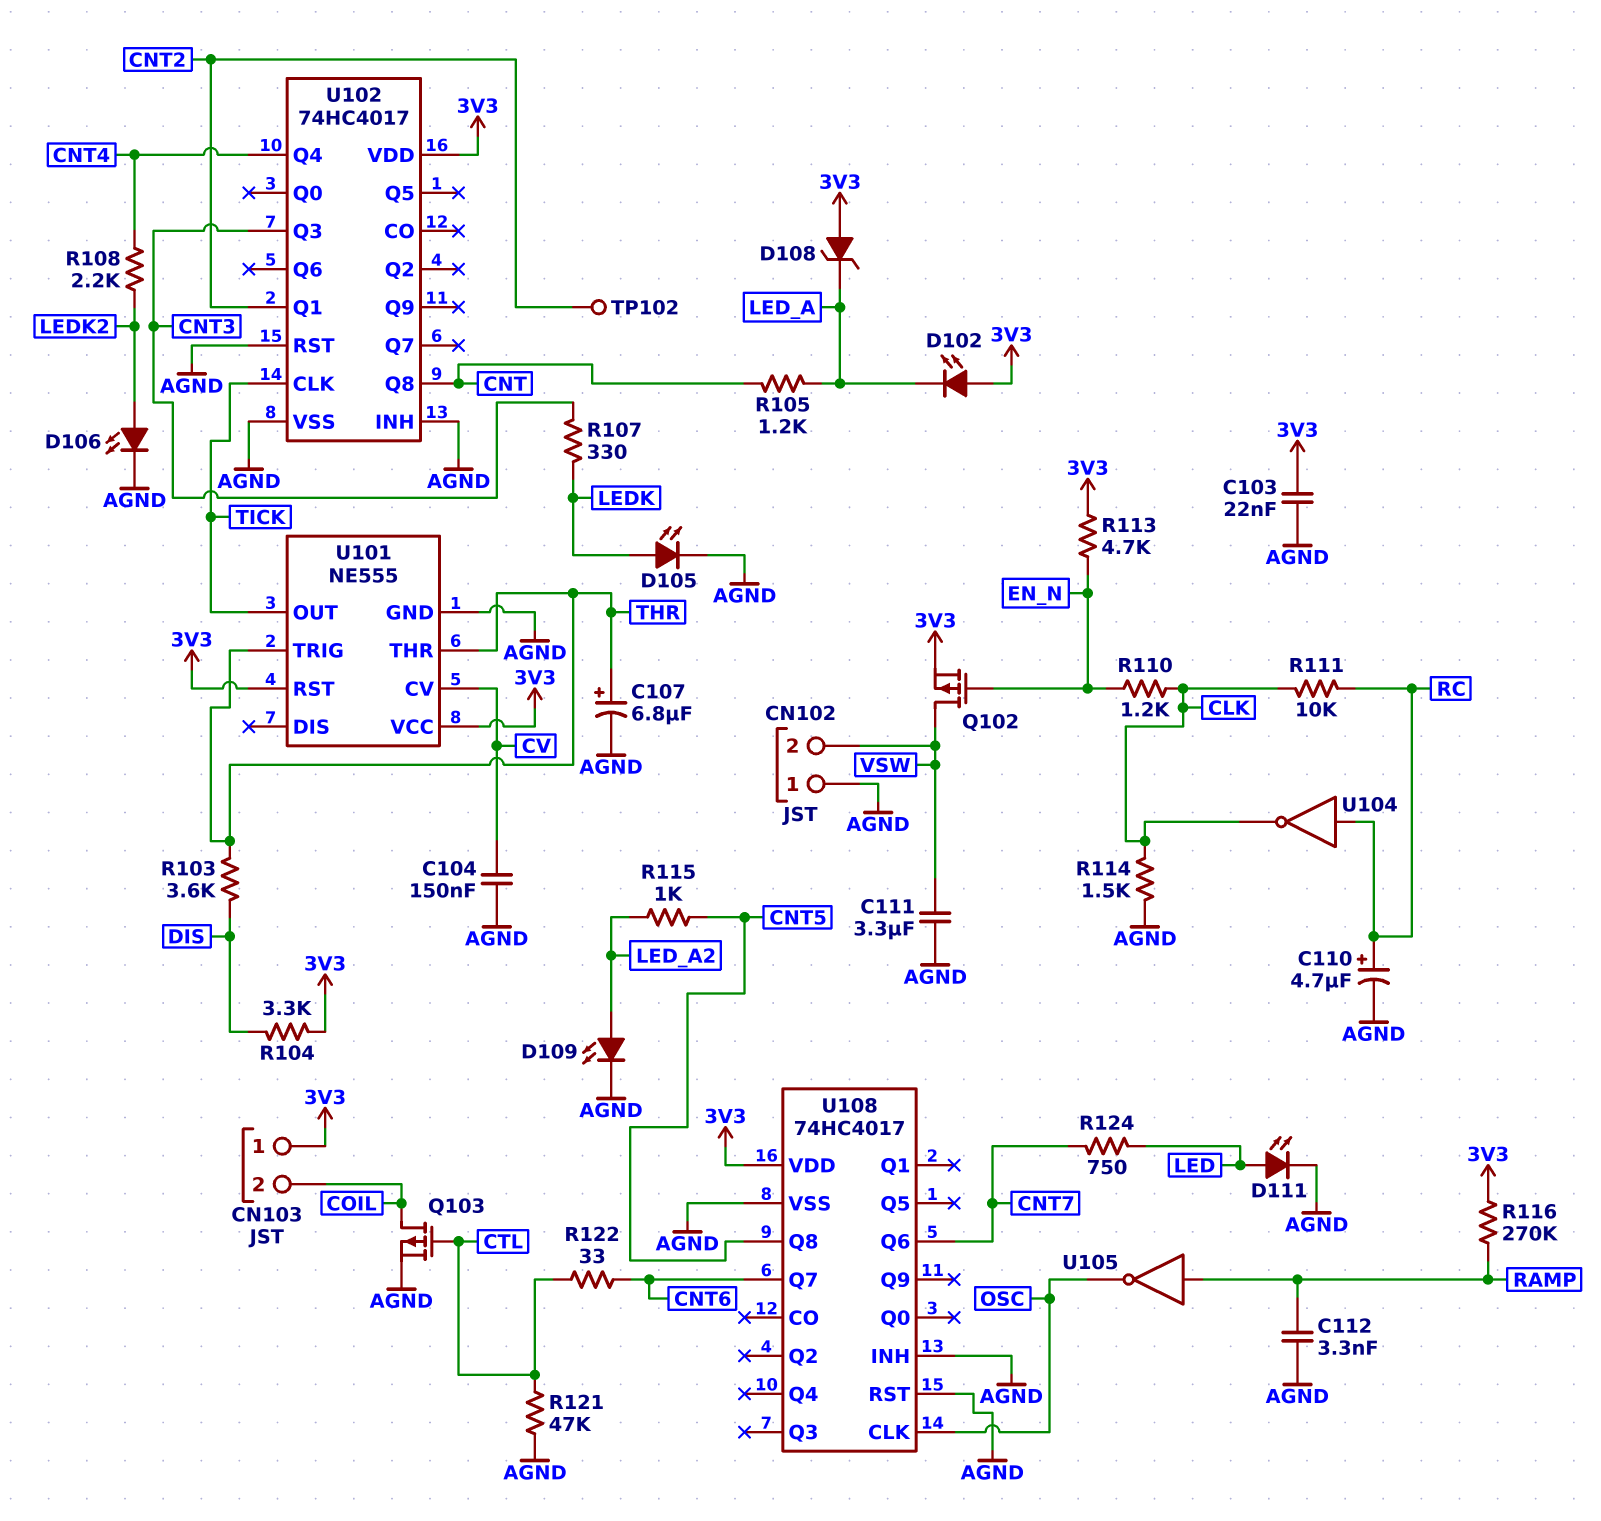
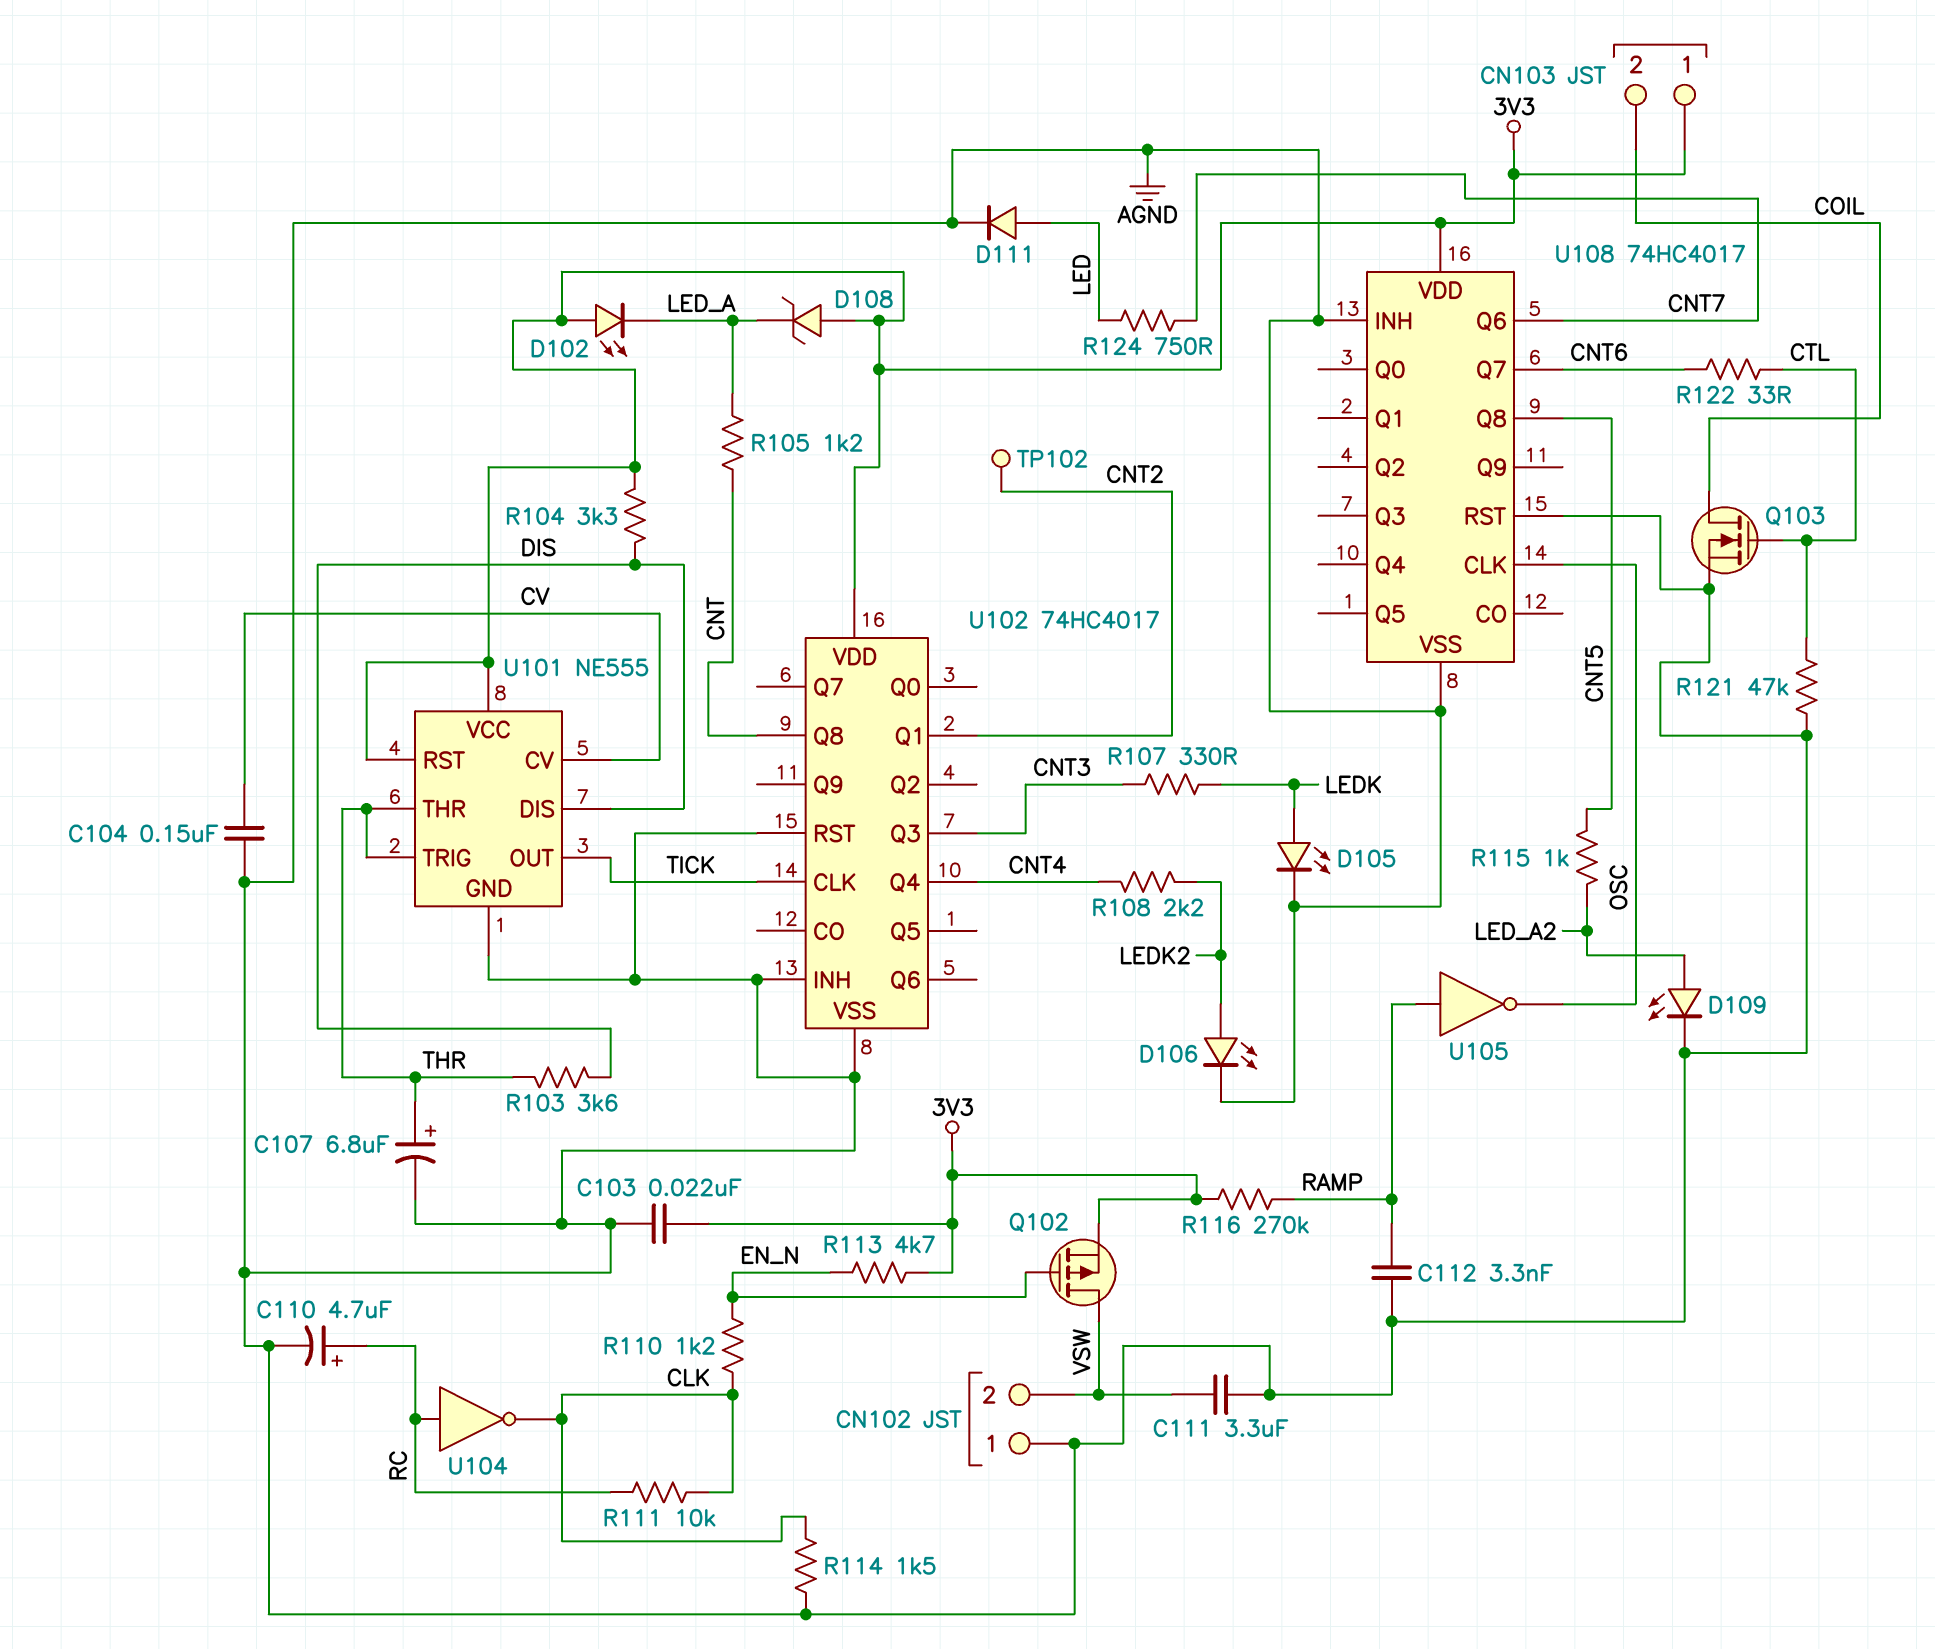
D111: LED (A LED, K AGND) -> diode (A LED, K AGND)
Q103: PMOS (G CTL, D COIL, S AGND) -> NMOS (G CTL, D COIL, S AGND)
U101 pin DIS: none -> DIS

